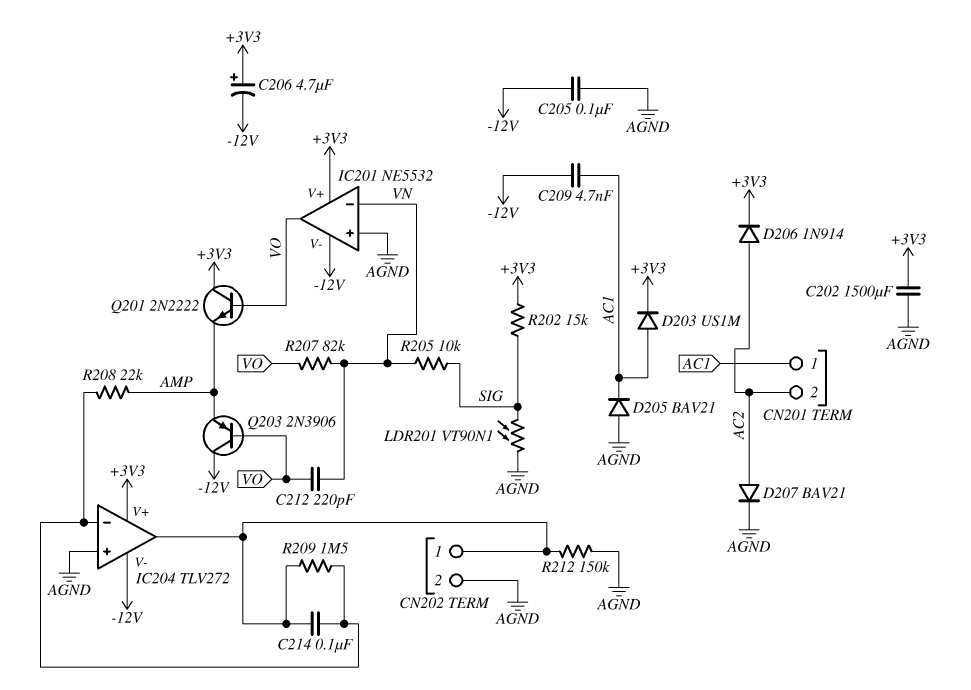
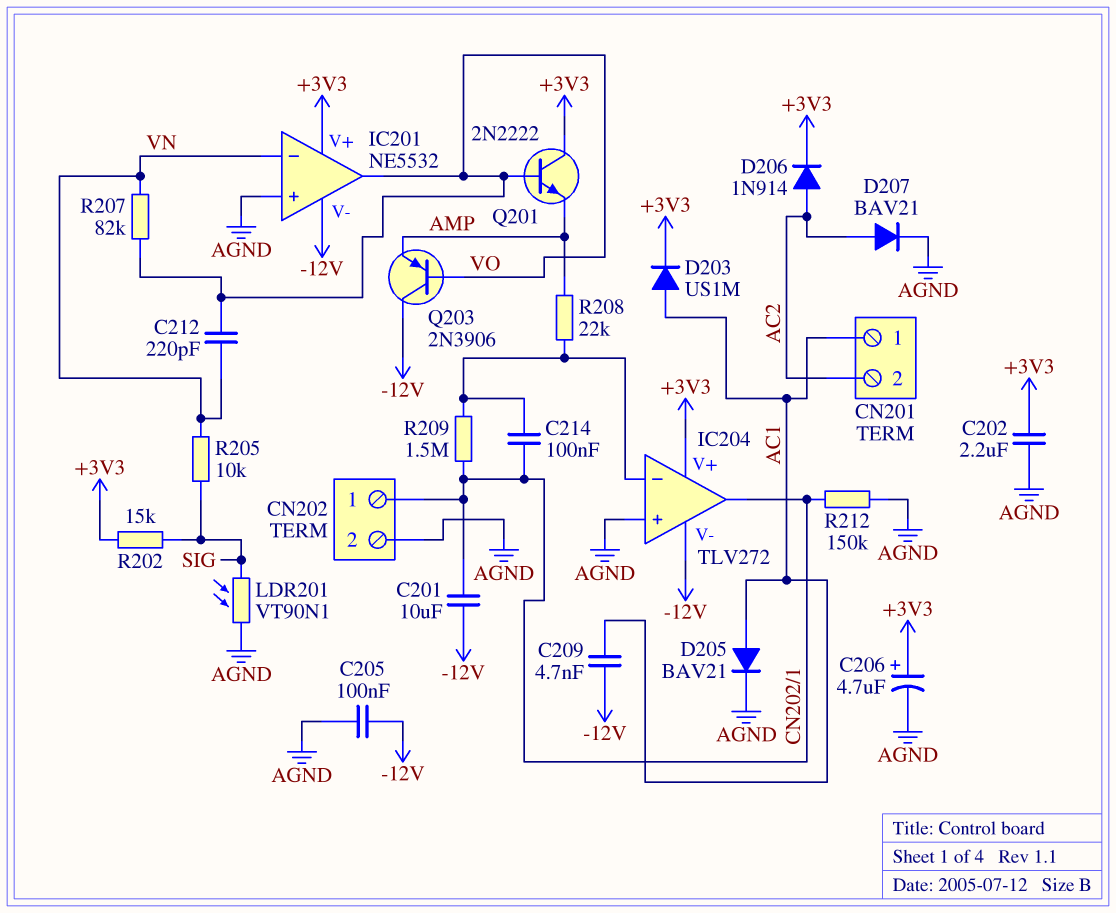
C201: none -> 10uF (-12V, CN202/1)
C202: 1500uF (+3V3, AGND) -> 2.2uF (+3V3, AGND)
C206: 4.7uF (plus +3V3, minus -12V) -> 4.7uF (plus +3V3, minus AGND)
D205: diode BAV21 (A AGND, K AC1) -> diode BAV21 (A AC1, K AGND)

